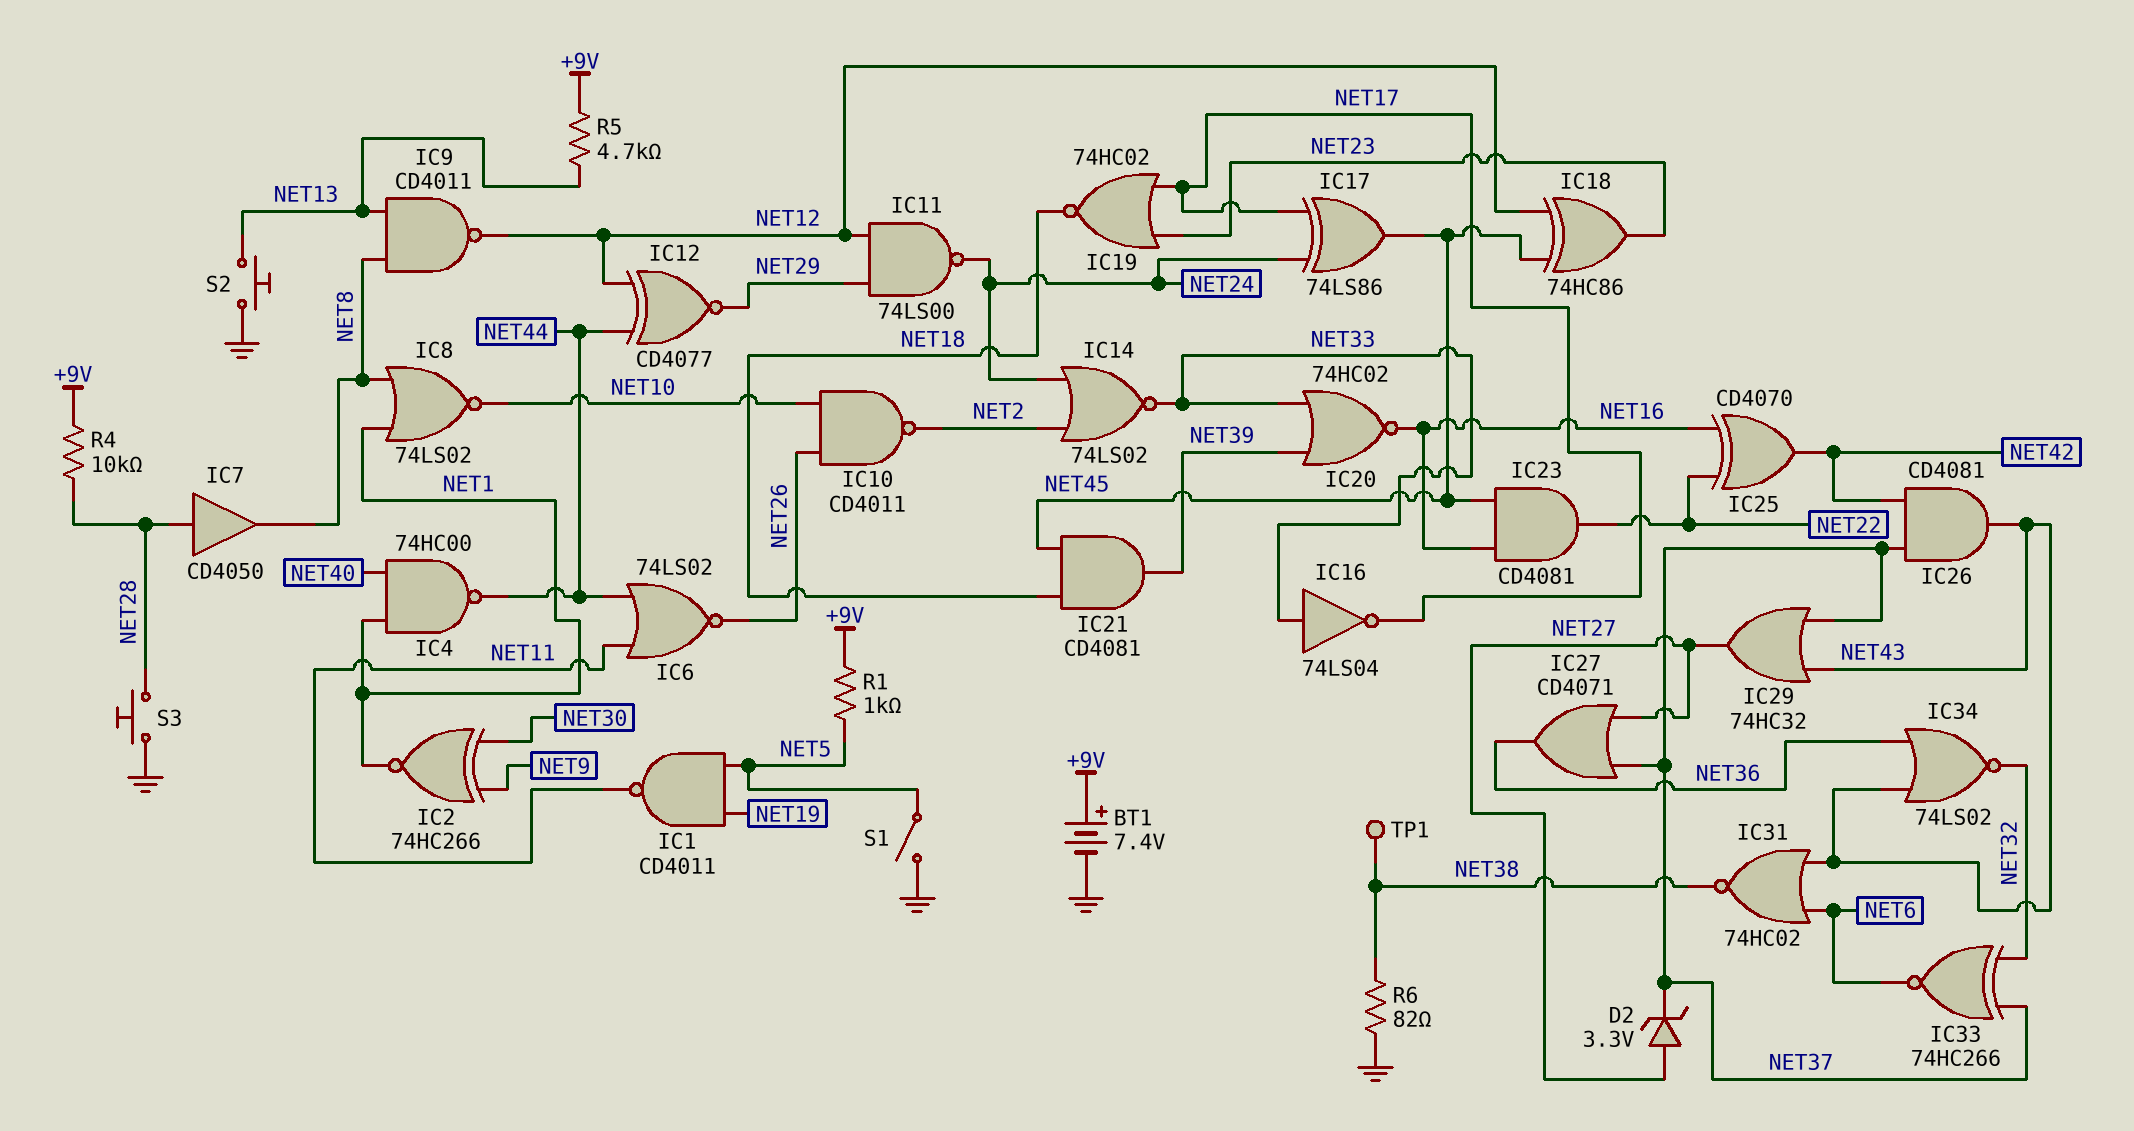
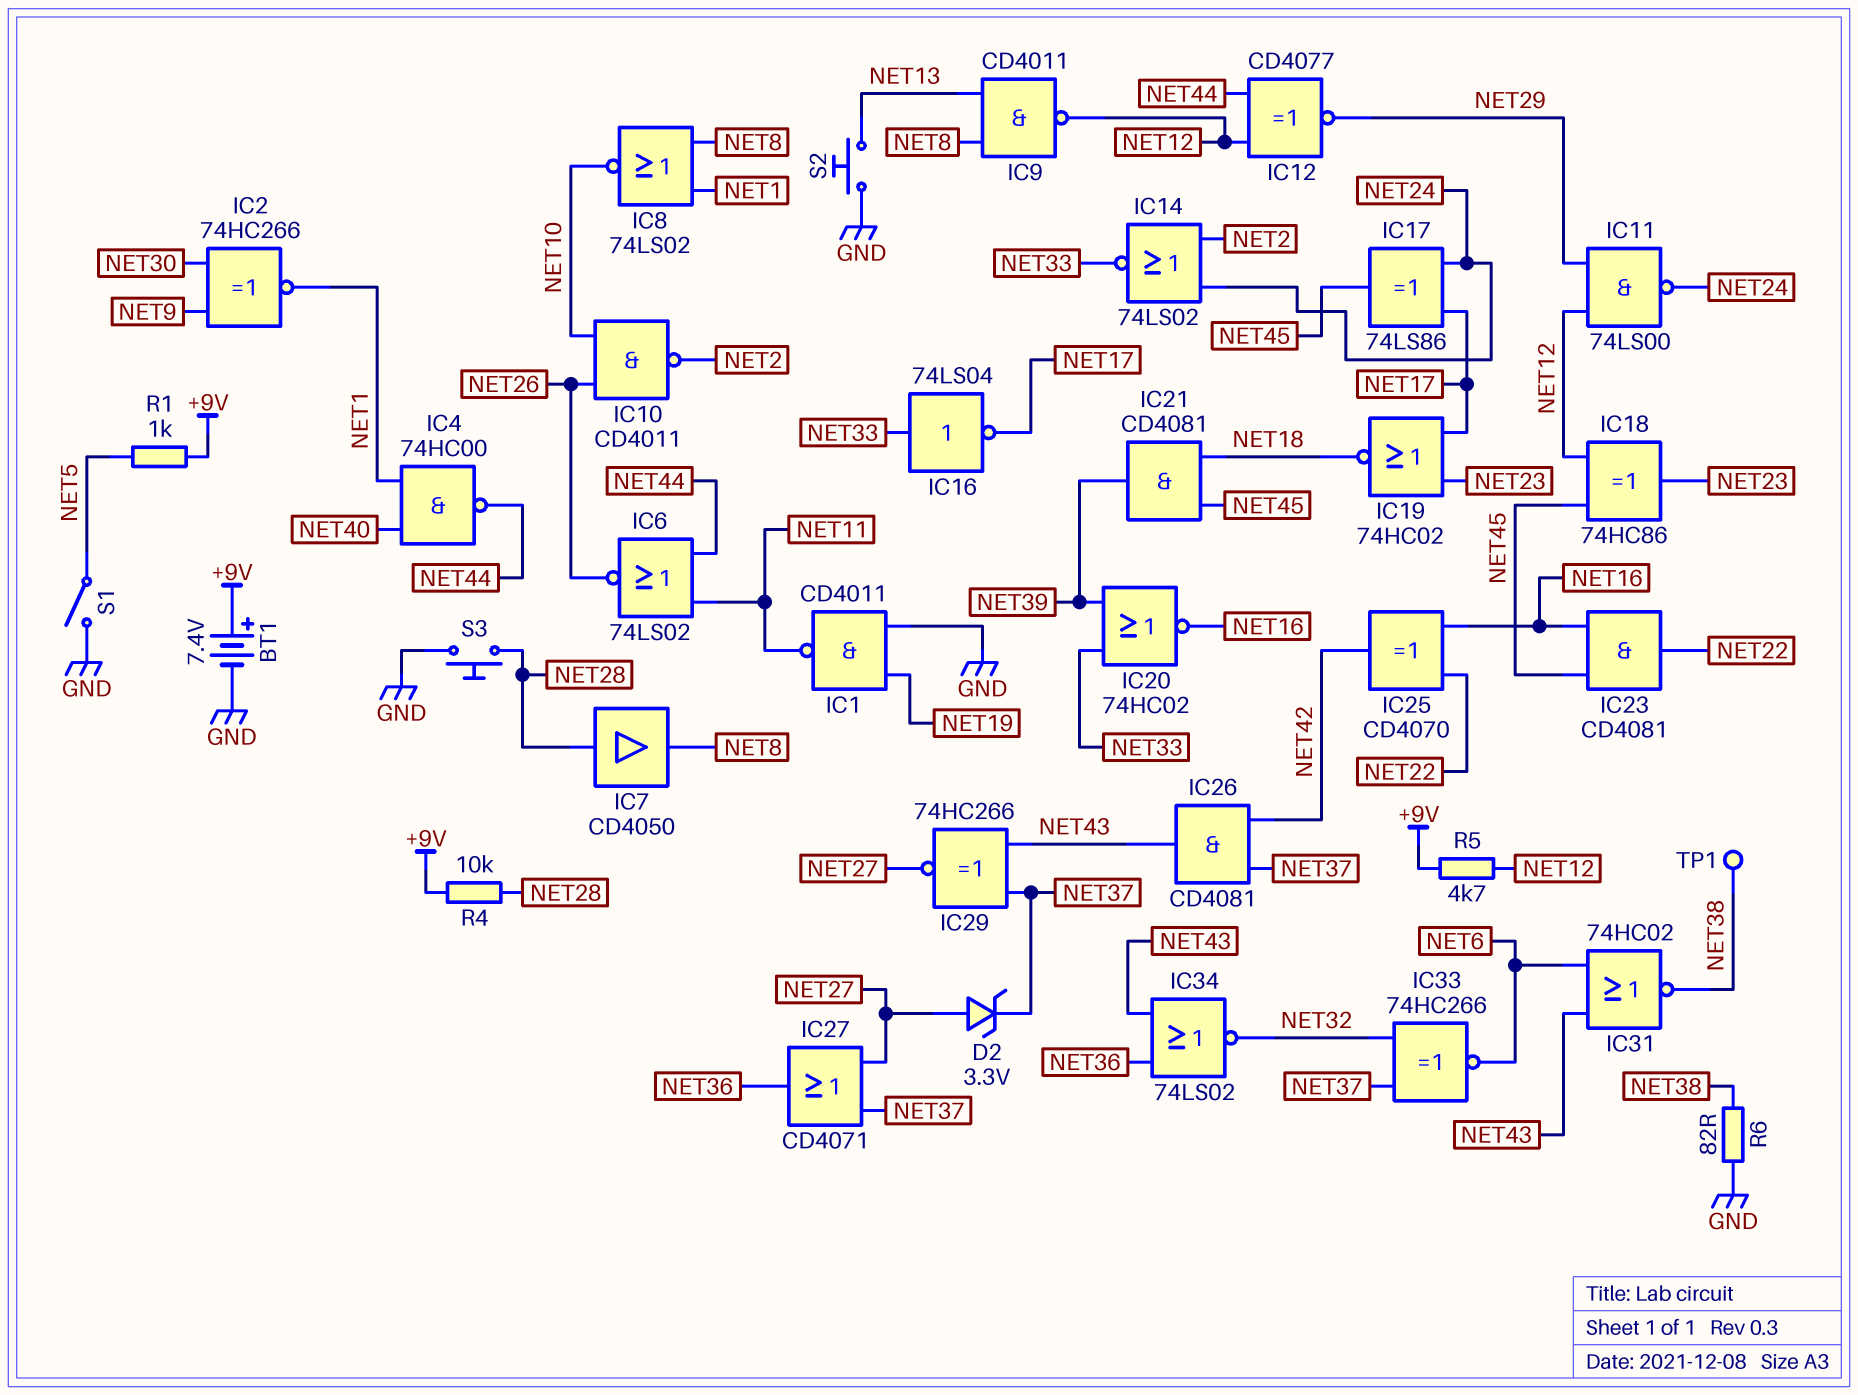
IC1: NAND CD4011 (in NET5, in NET19, out NET11) -> NAND CD4011 (in GND, in NET19, out NET11)
IC29: OR 74HC32 (in NET37, in NET43, out NET27) -> XNOR 74HC266 (in NET37, in NET43, out NET27)
R5: 4.7k (+9V, NET13) -> 4.7k (+9V, NET12)

